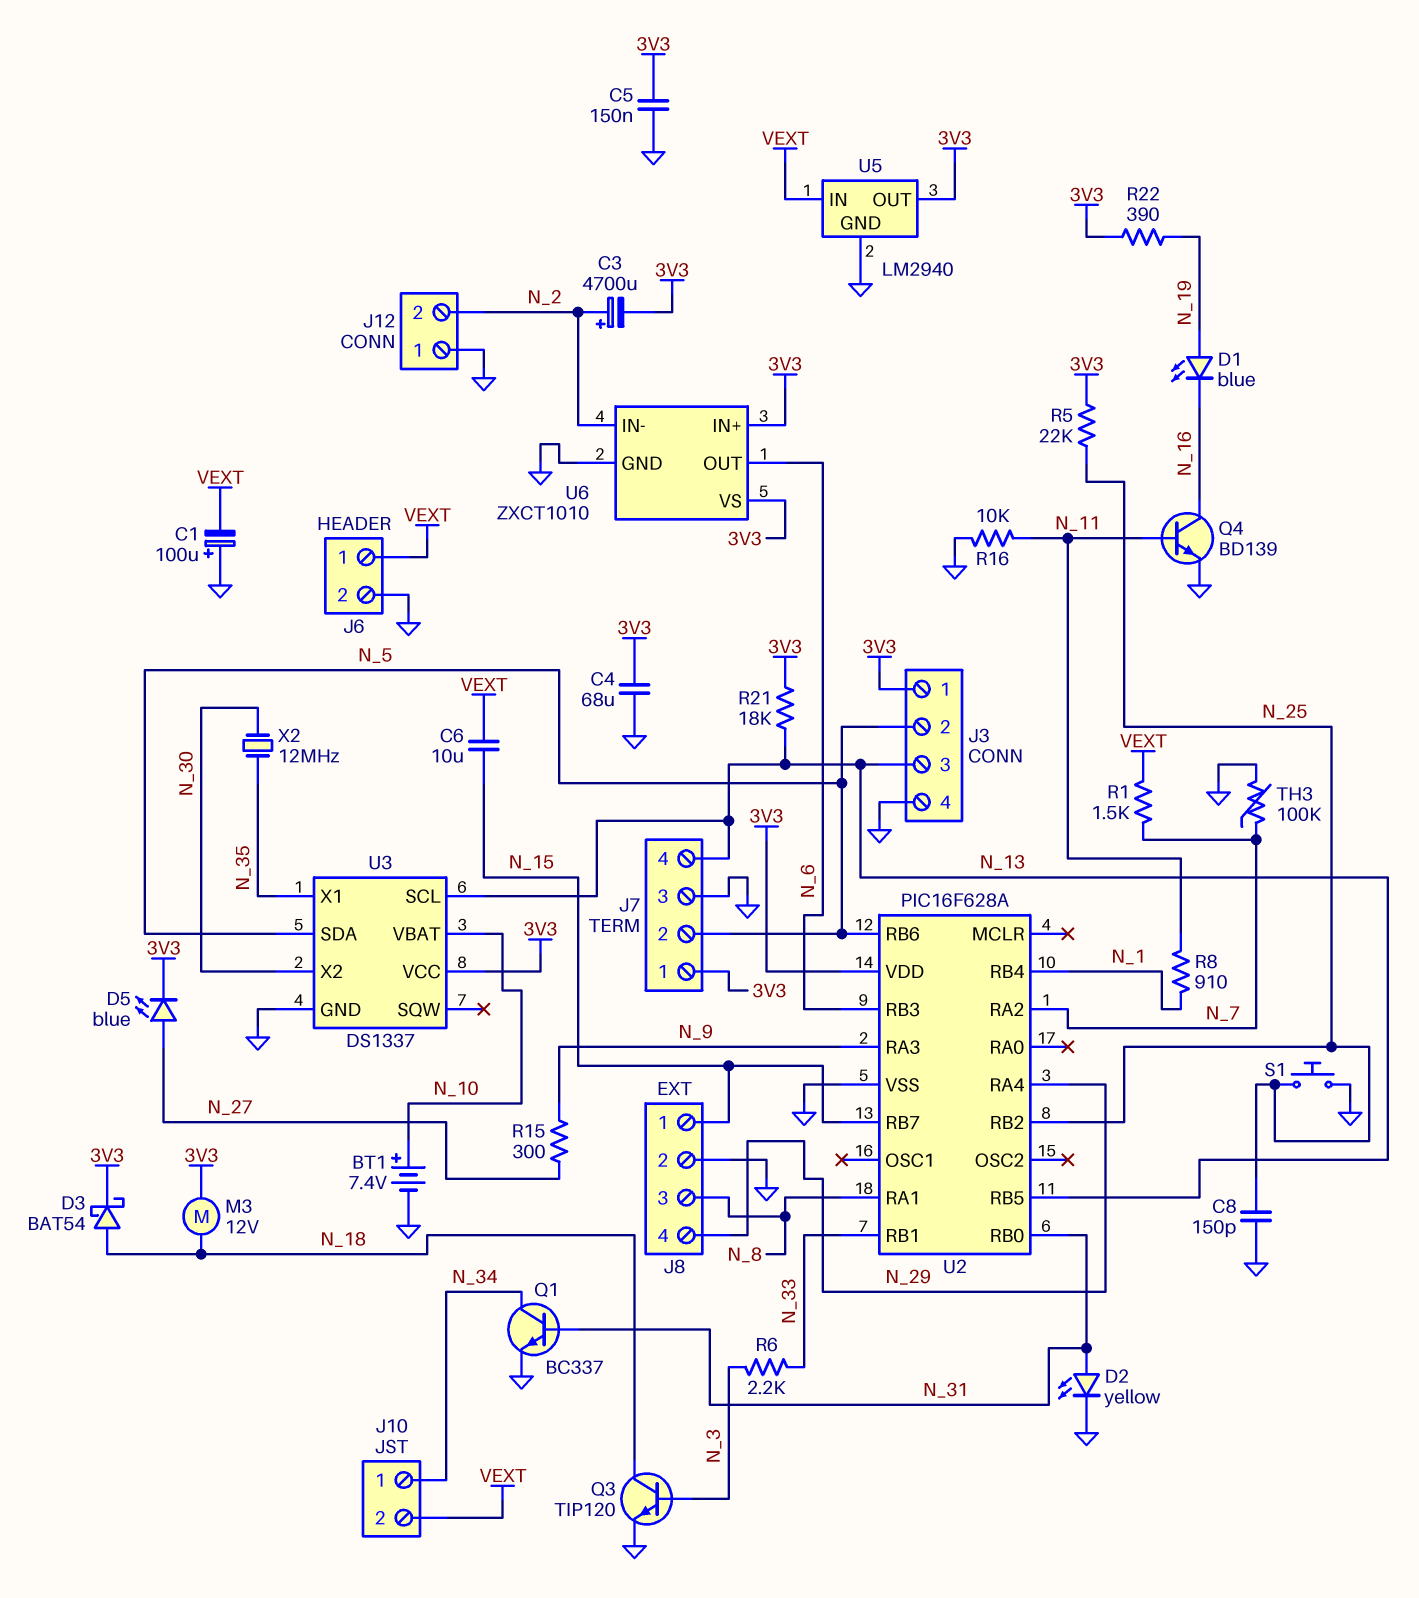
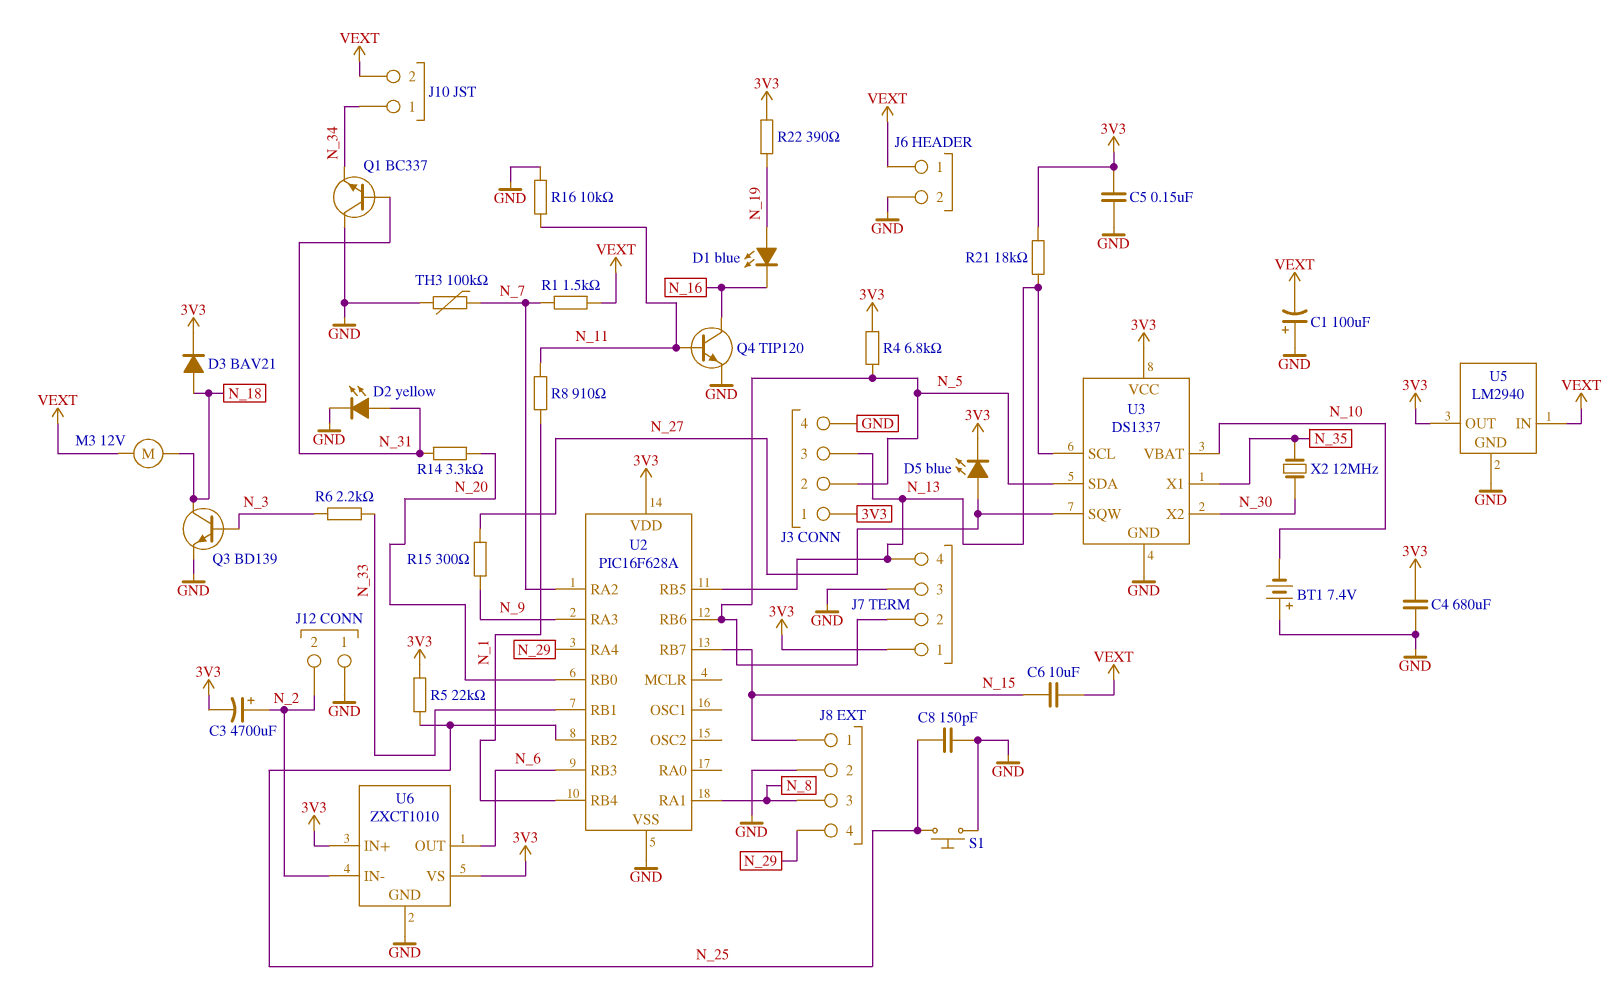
BT1: 7.4V (plus N_10, minus GND) -> 7.4V (plus GND, minus N_10)
C4: 68uF (3V3, GND) -> 680uF (3V3, GND)
D3: schottky BAT54 (A N_18, K 3V3) -> diode BAV21 (A N_18, K 3V3)
M3: motor 12V (3V3, N_18) -> motor 12V (N_18, VEXT)
Q1: NPN BC337 (B N_31, C N_34, E GND) -> NPN BC337 (B N_31, C GND, E N_34)
Q3: NPN TIP120 (B N_3, C N_18, E GND) -> NPN BD139 (B N_3, C N_18, E GND)
Q4: NPN BD139 (B N_11, C N_16, E GND) -> NPN TIP120 (B N_11, C N_16, E GND)
R4: none -> 6.8k (3V3, N_5)
R14: none -> 3.3k (N_20, N_31)
U2 pin RB0: N_31 -> N_20
U3 pin SQW: none -> N_27

